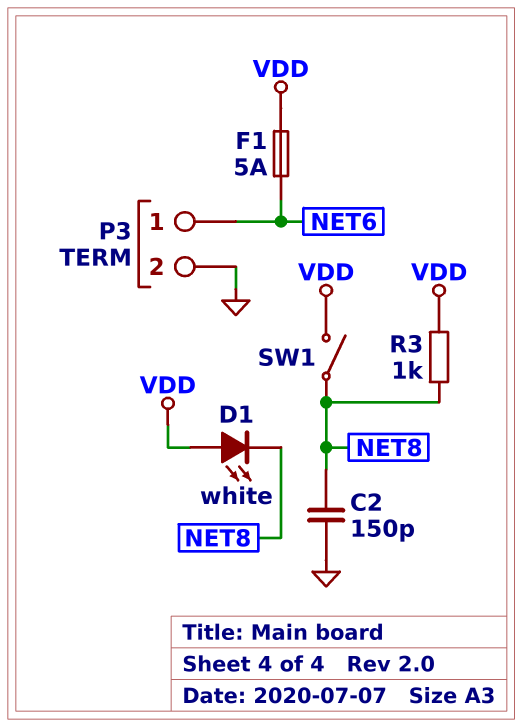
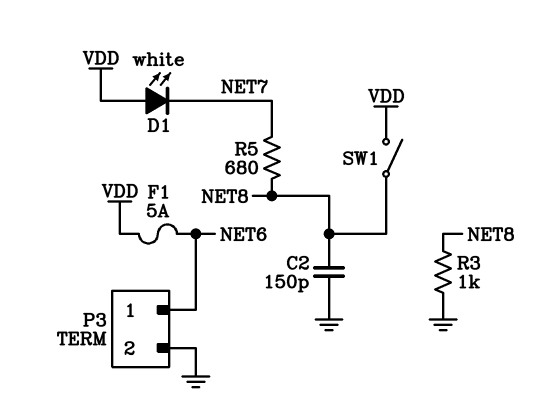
D1: LED white (A VDD, K NET8) -> LED white (A VDD, K NET7)
R3: 1k (NET8, VDD) -> 1k (GND, NET8)
R5: none -> 680 (NET7, NET8)

